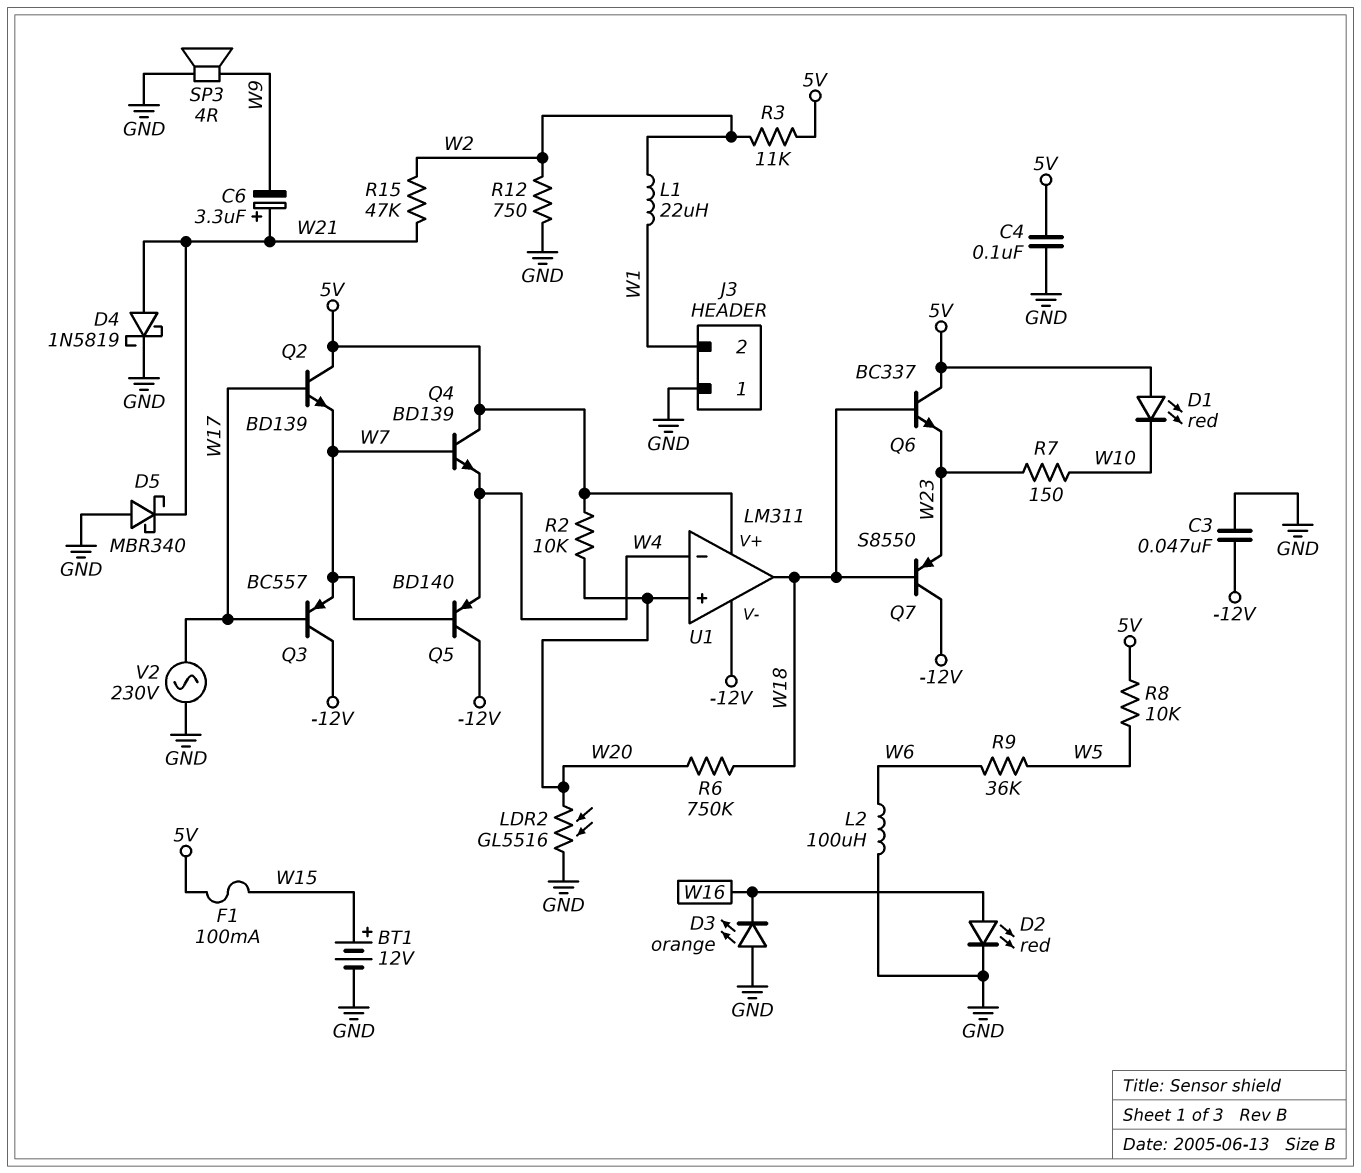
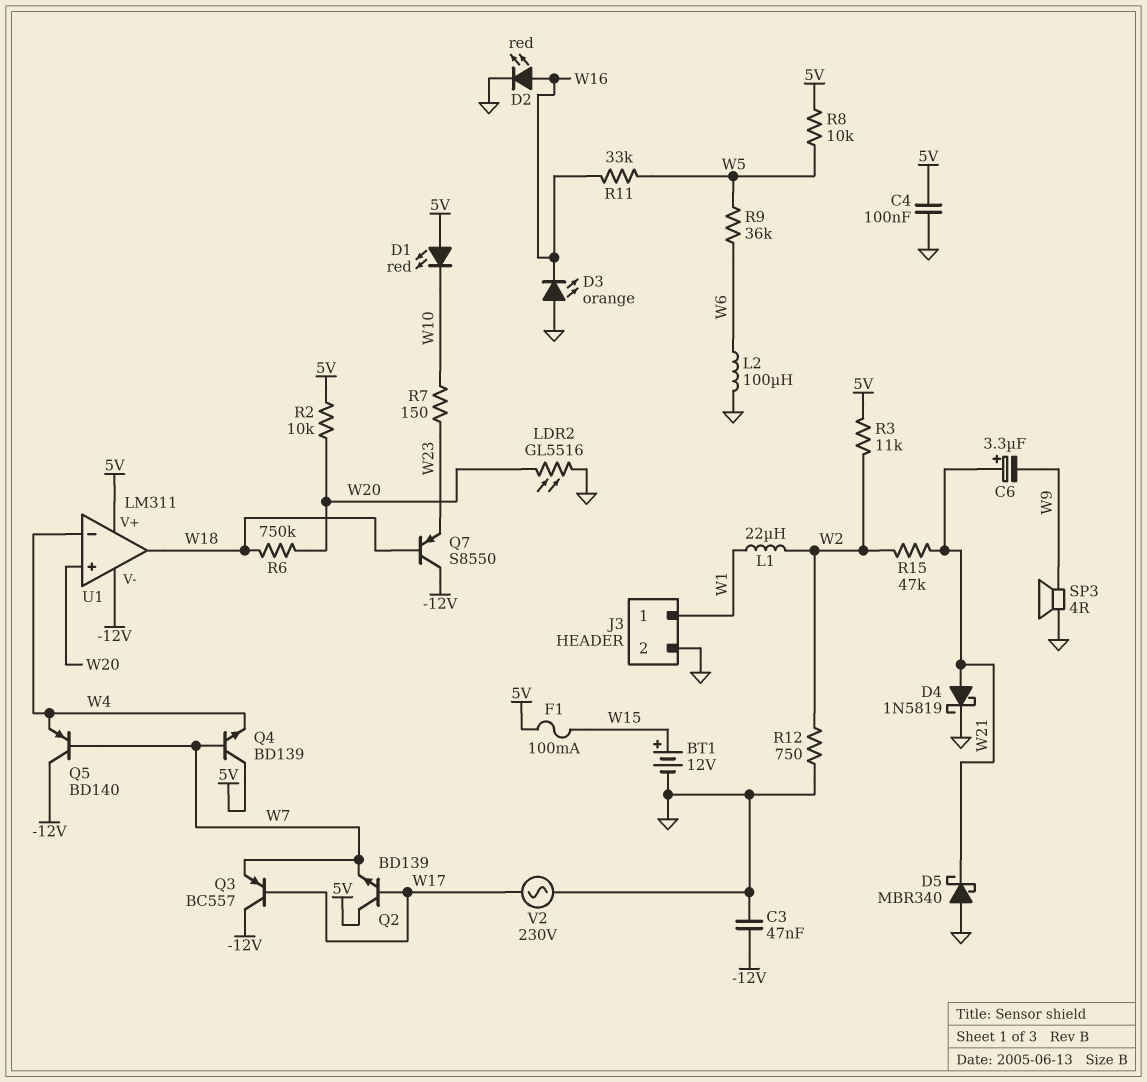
J3 pin 1: GND -> W1
J3 pin 2: W1 -> GND
Q6: NPN BC337 (B W18, C 5V, E W23) -> none
R11: none -> 33k (W5, W16)

